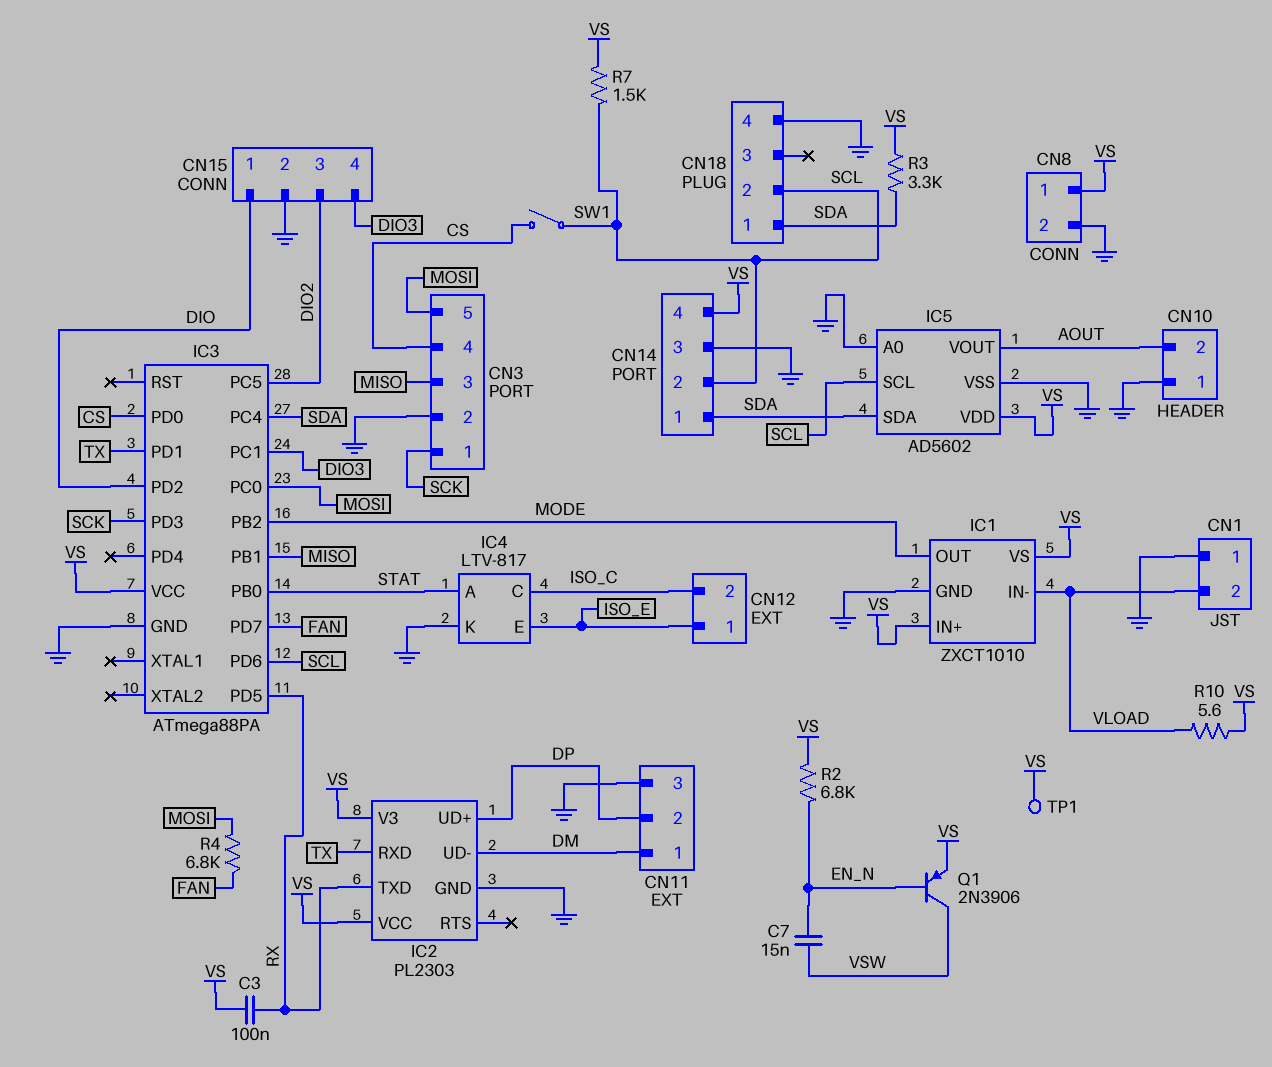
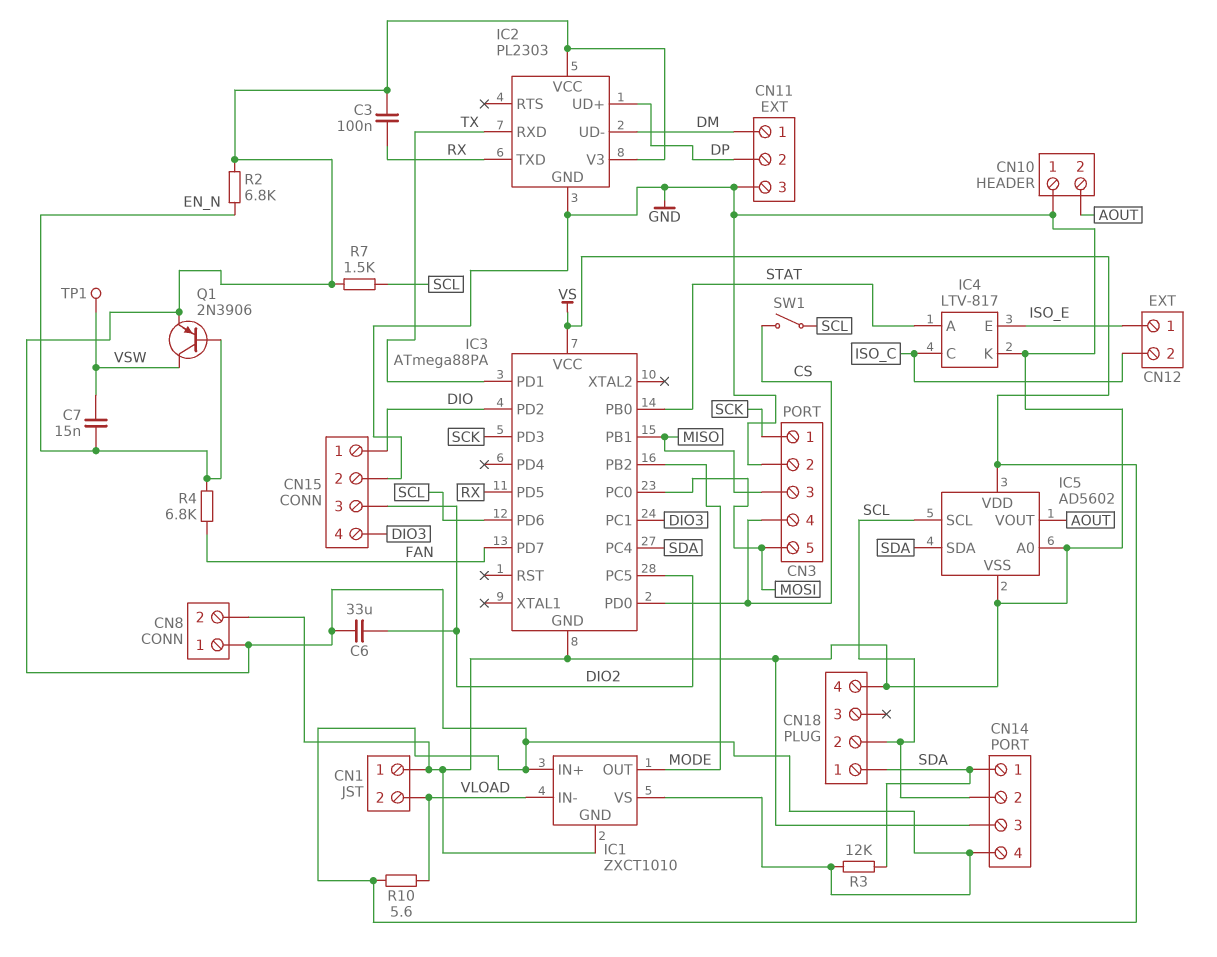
C6: none -> 33uF (DIO2, VS)
R3: 3.3k (SDA, VS) -> 12k (SDA, VS)
R4: 6.8k (FAN, MOSI) -> 6.8k (EN_N, FAN)
TP1: test point (VS) -> test point (VSW)

